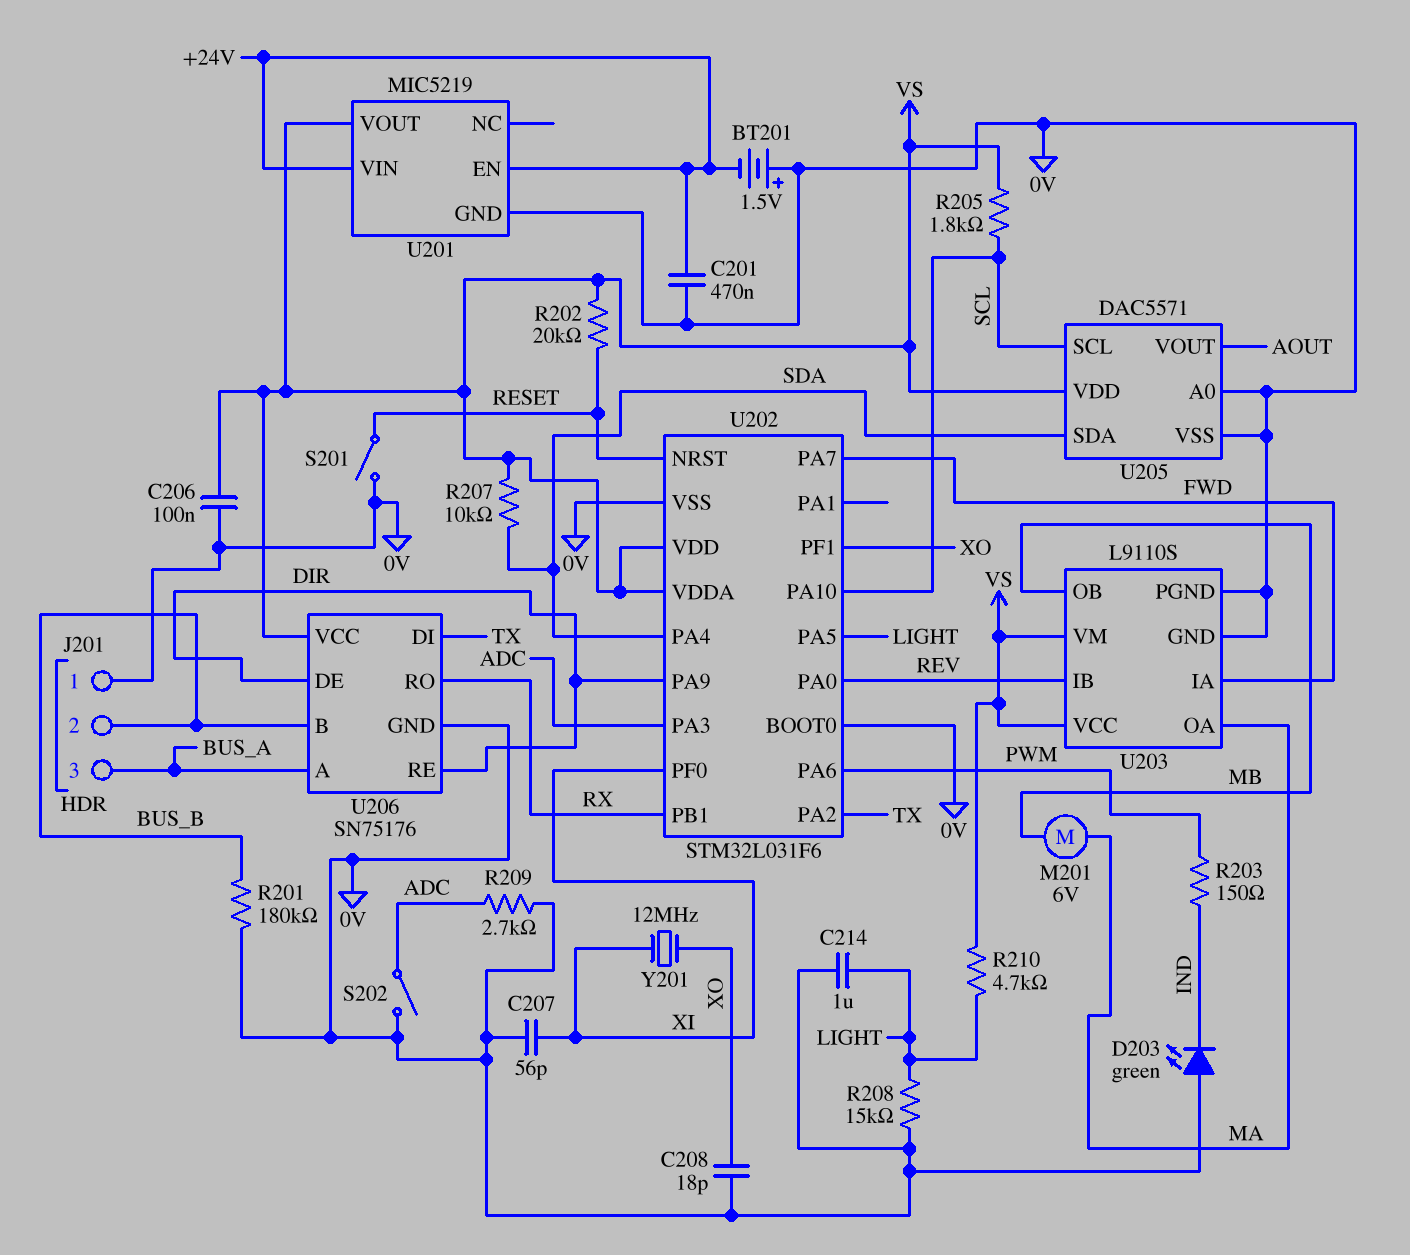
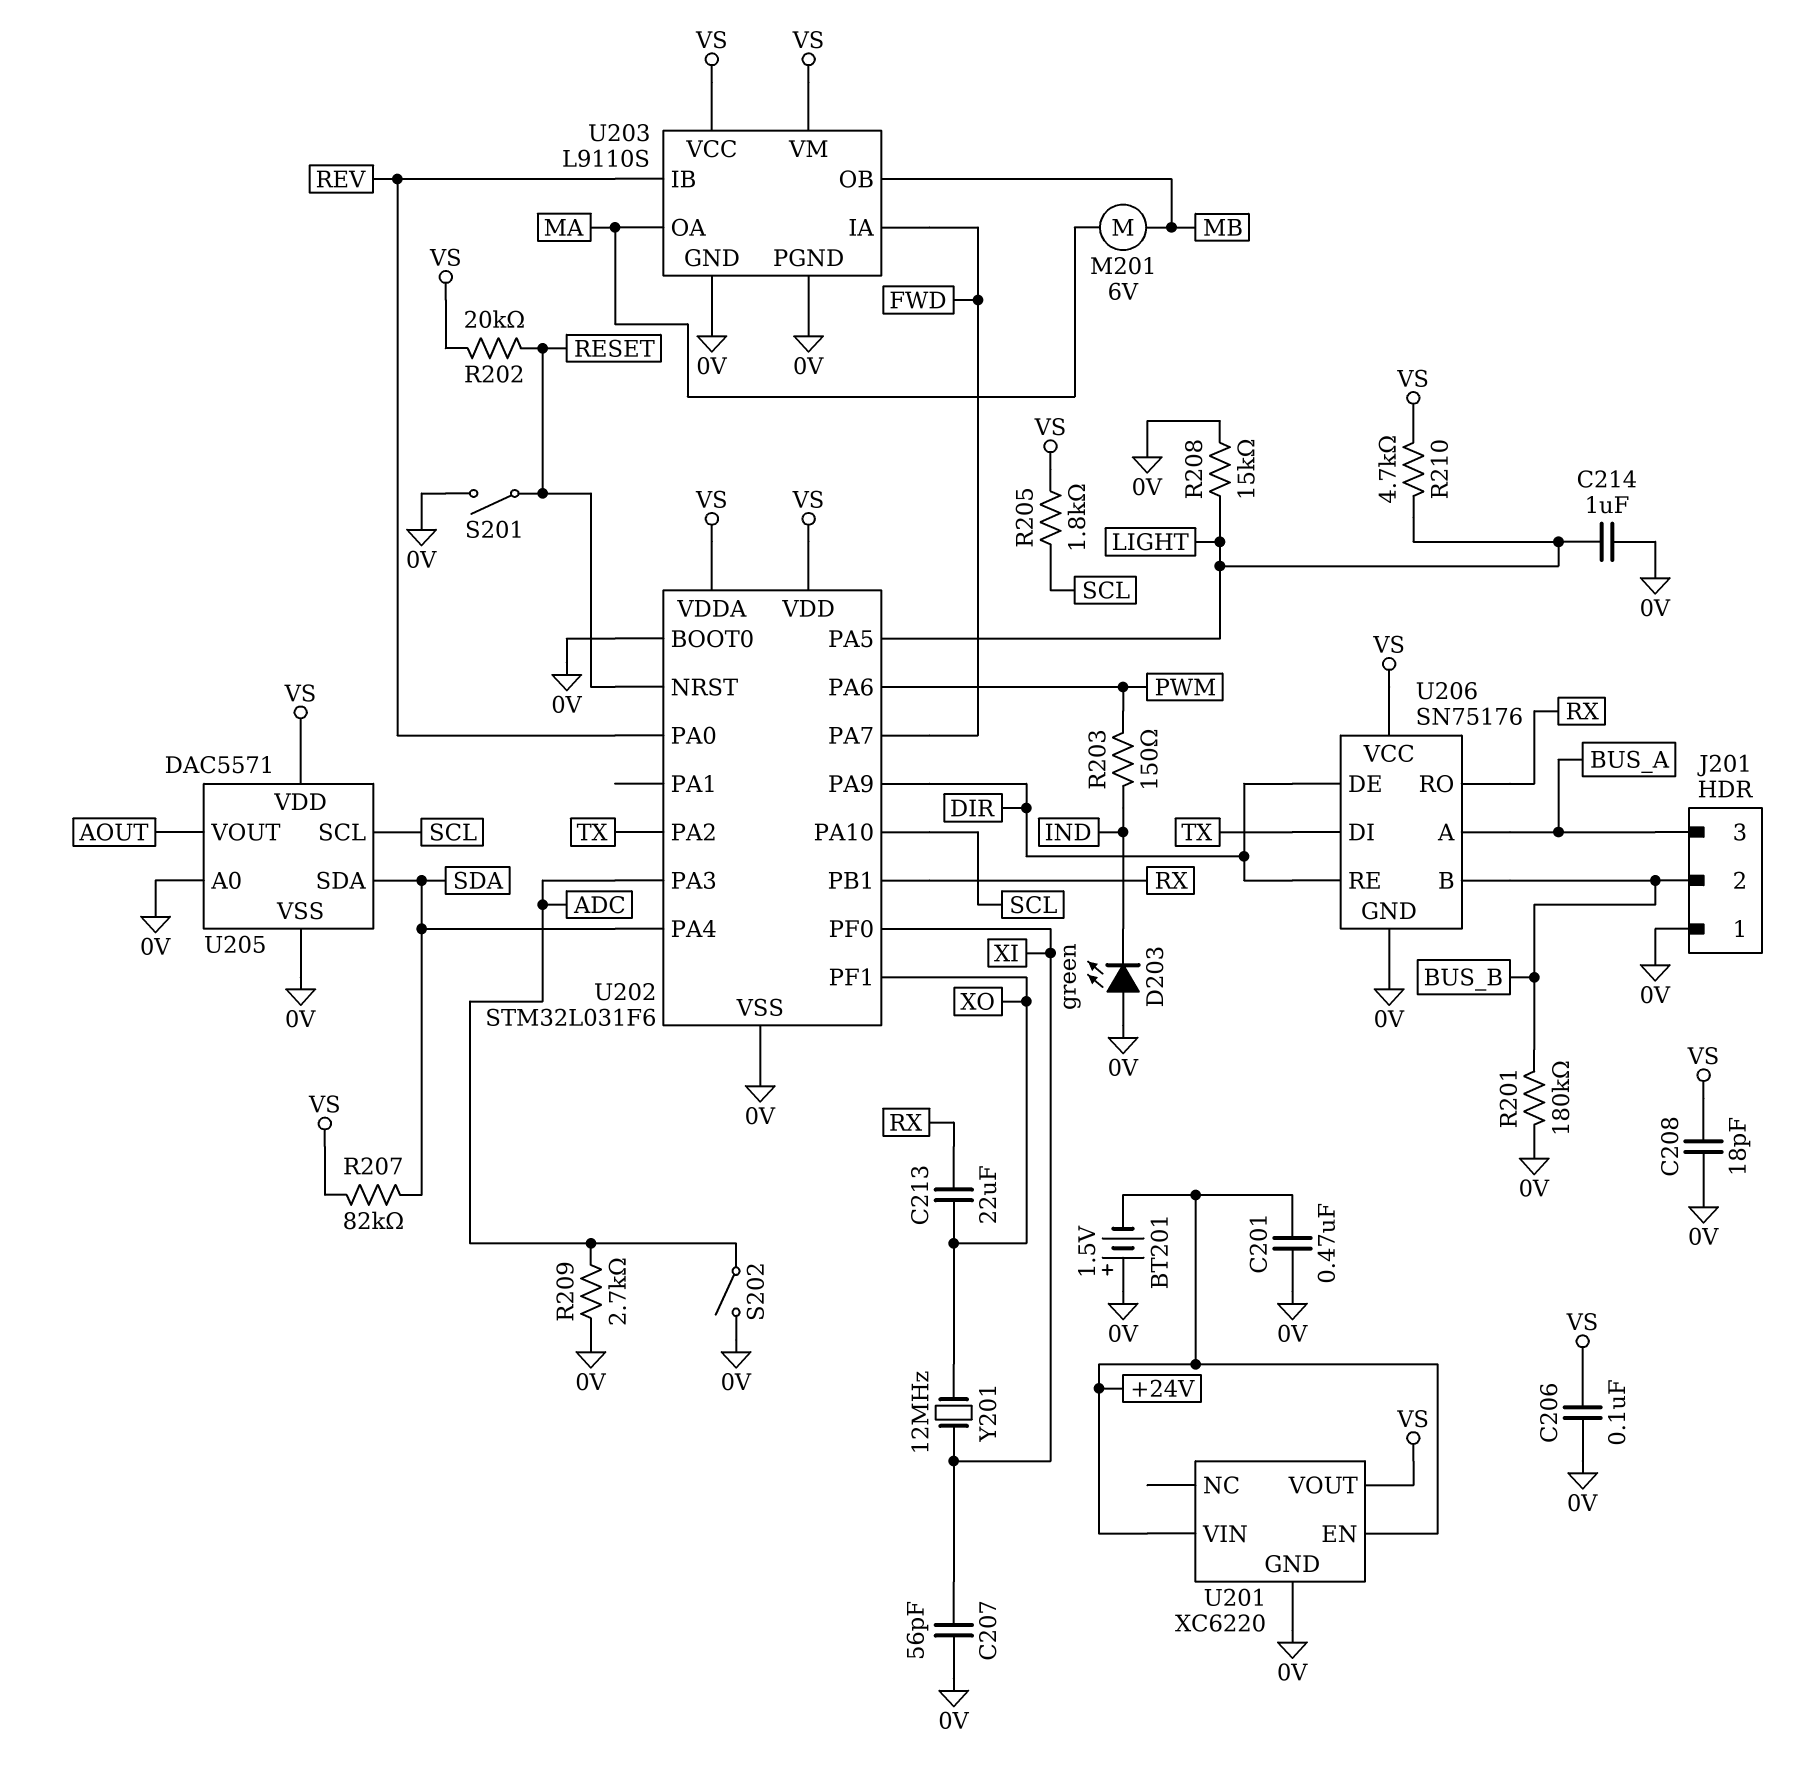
C208: 18pF (0V, XO) -> 18pF (0V, VS)
C213: none -> 22uF (RX, XO)
R207: 10k (SDA, VS) -> 82k (SDA, VS)
U201: MIC5219 -> XC6220

